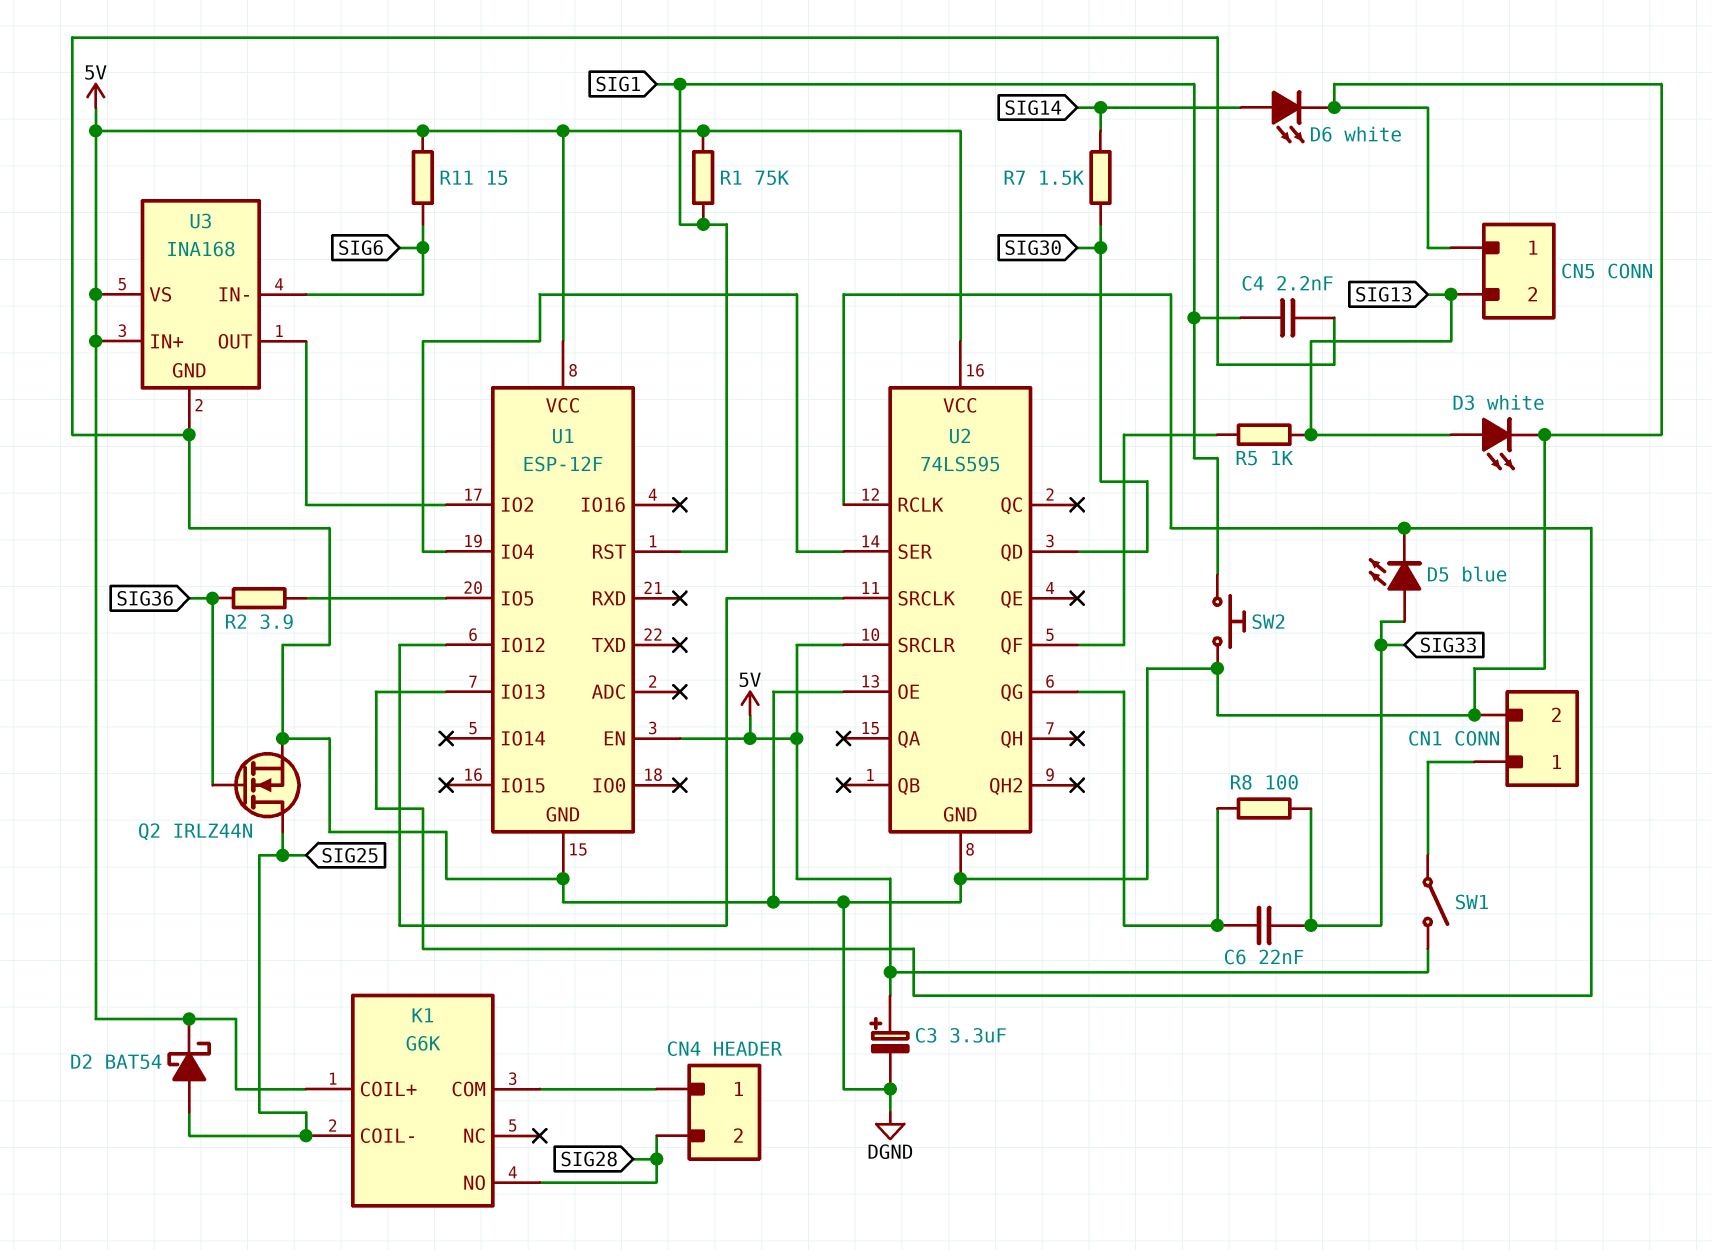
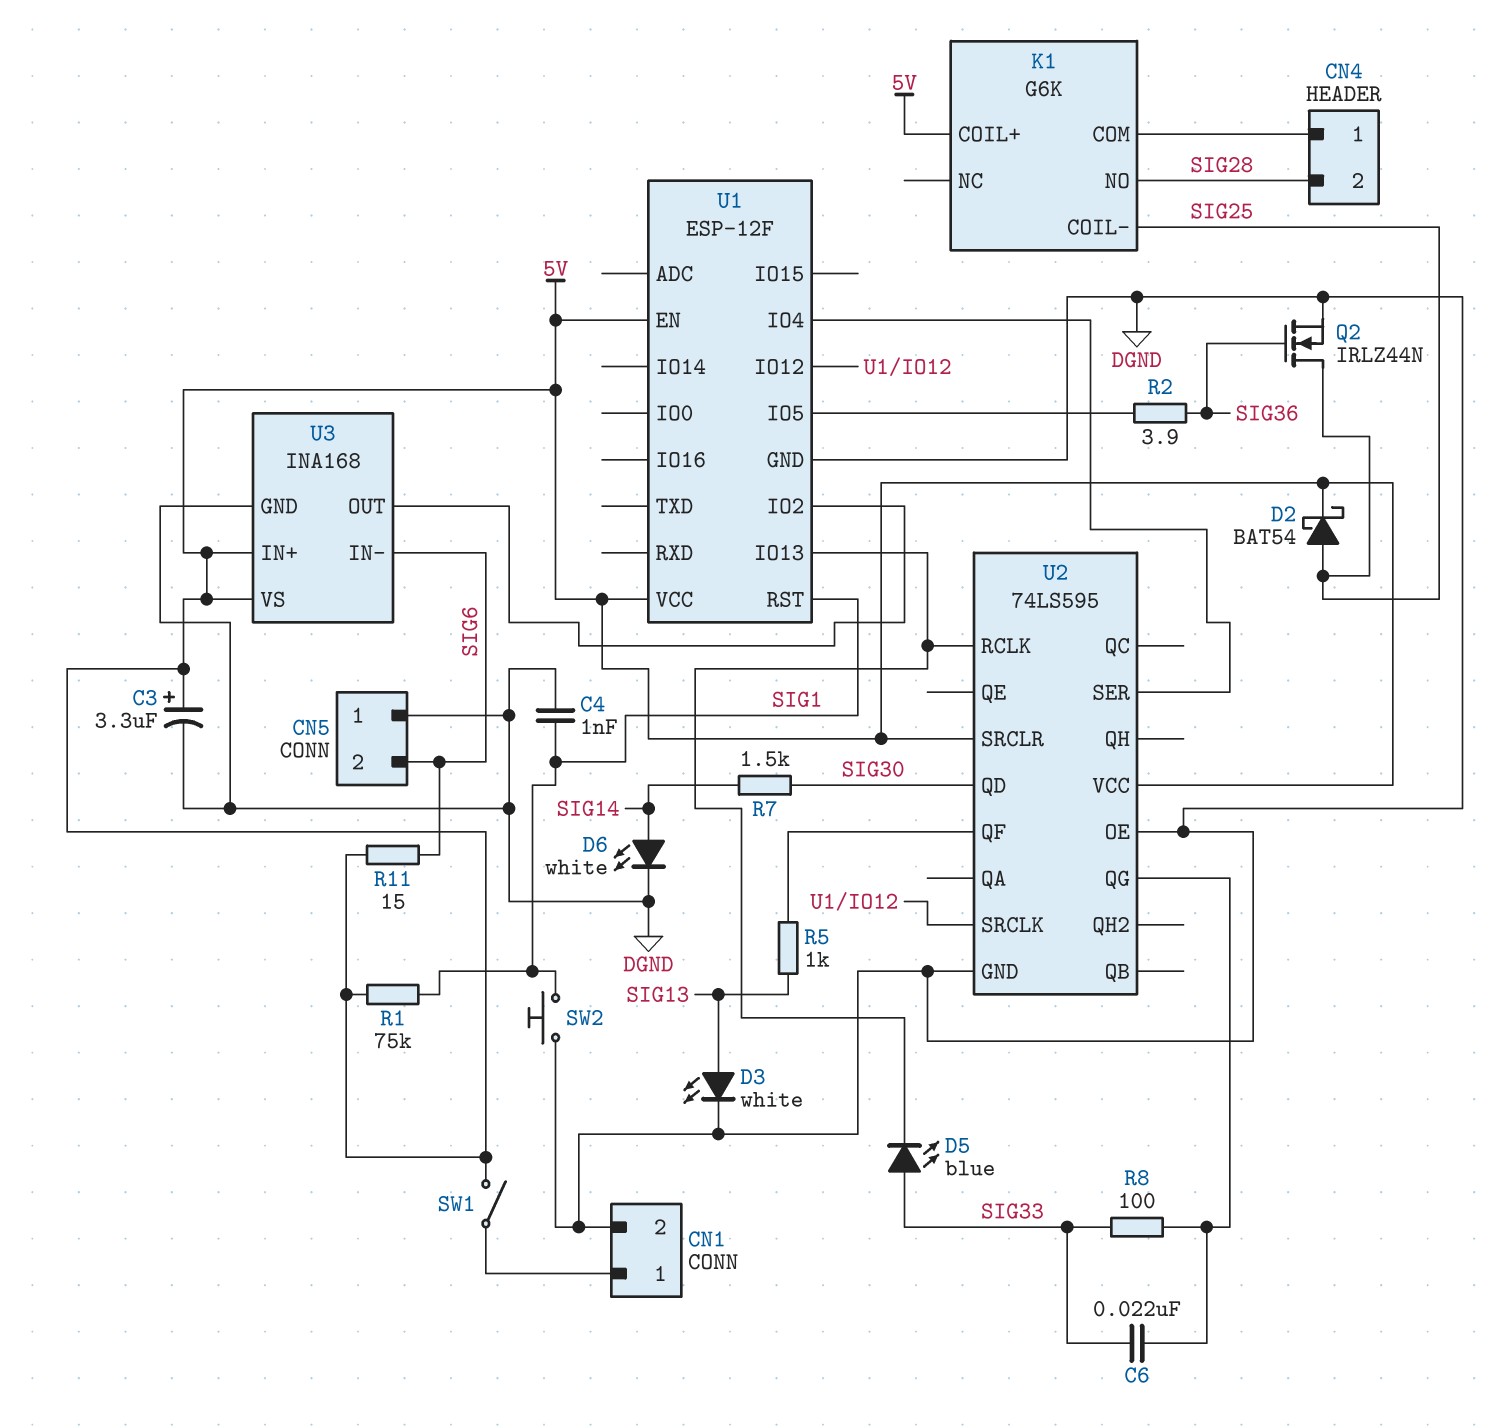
C4: 2.2nF (DGND, SIG1) -> 1nF (DGND, SIG1)
CN5 pin 2: SIG13 -> SIG6

